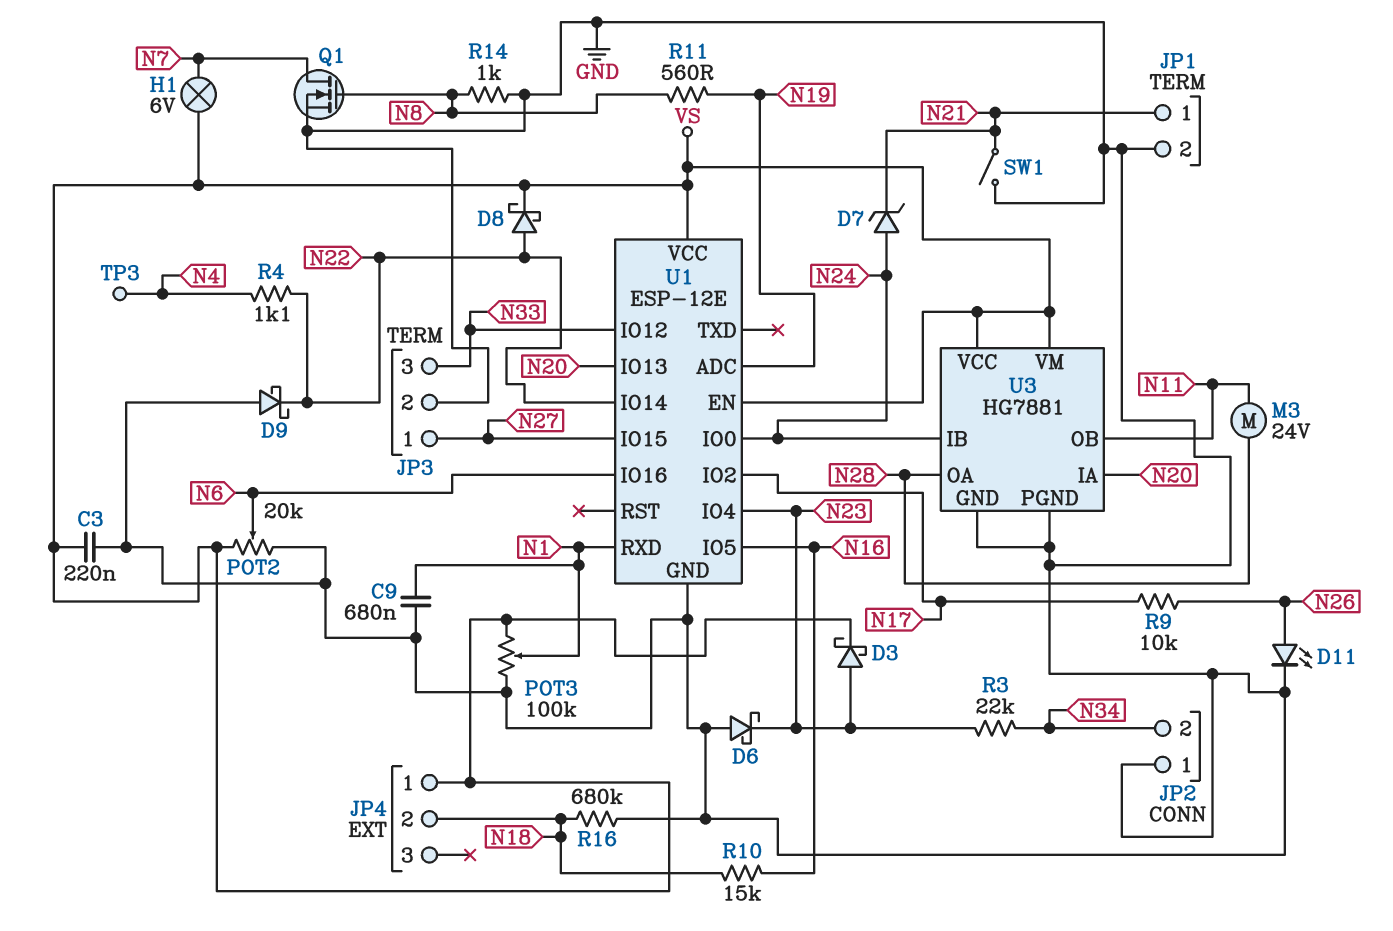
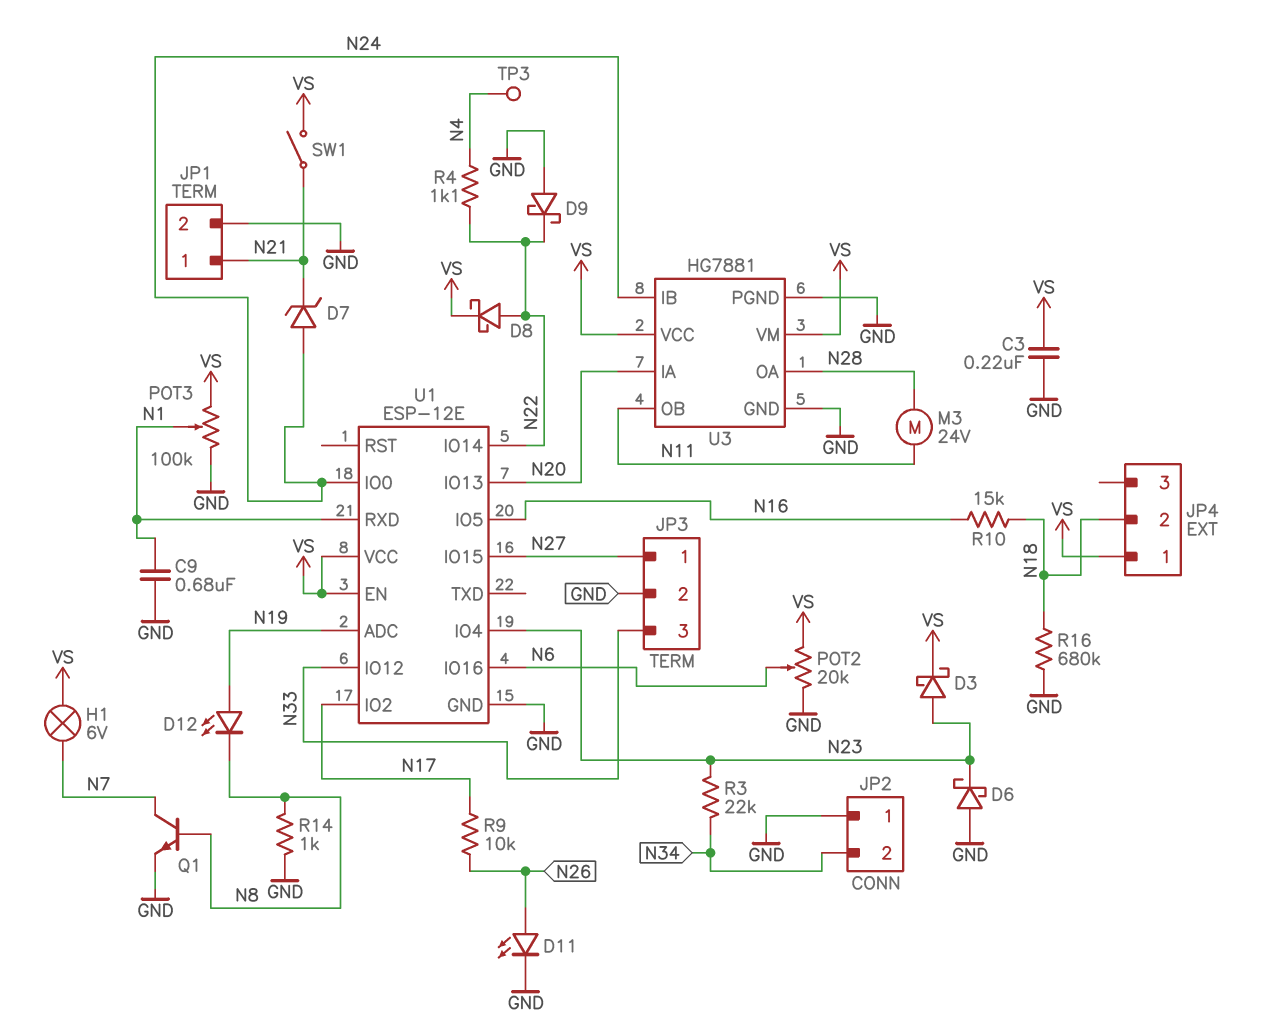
D12: none -> LED (A N19, K N8)
Q1: NMOS (G N8, D N7, S GND) -> NPN (B N8, C N7, E GND)
R11: 560 (N8, N19) -> none
SW1: switch (GND, N21) -> switch (N21, VS)

